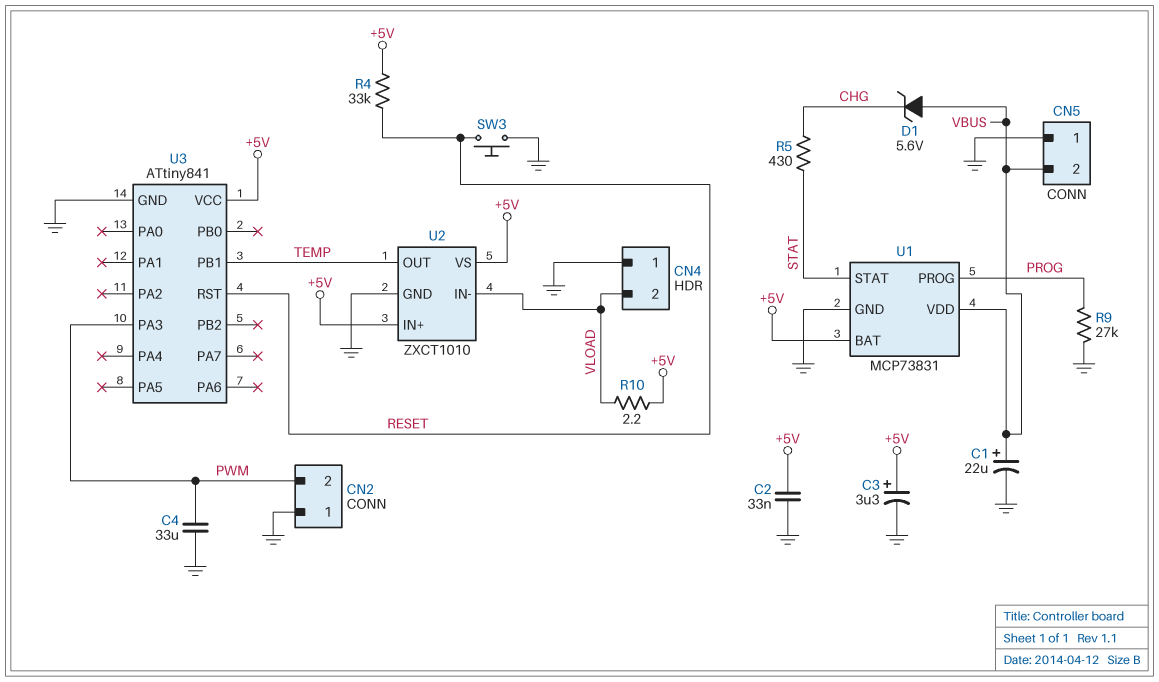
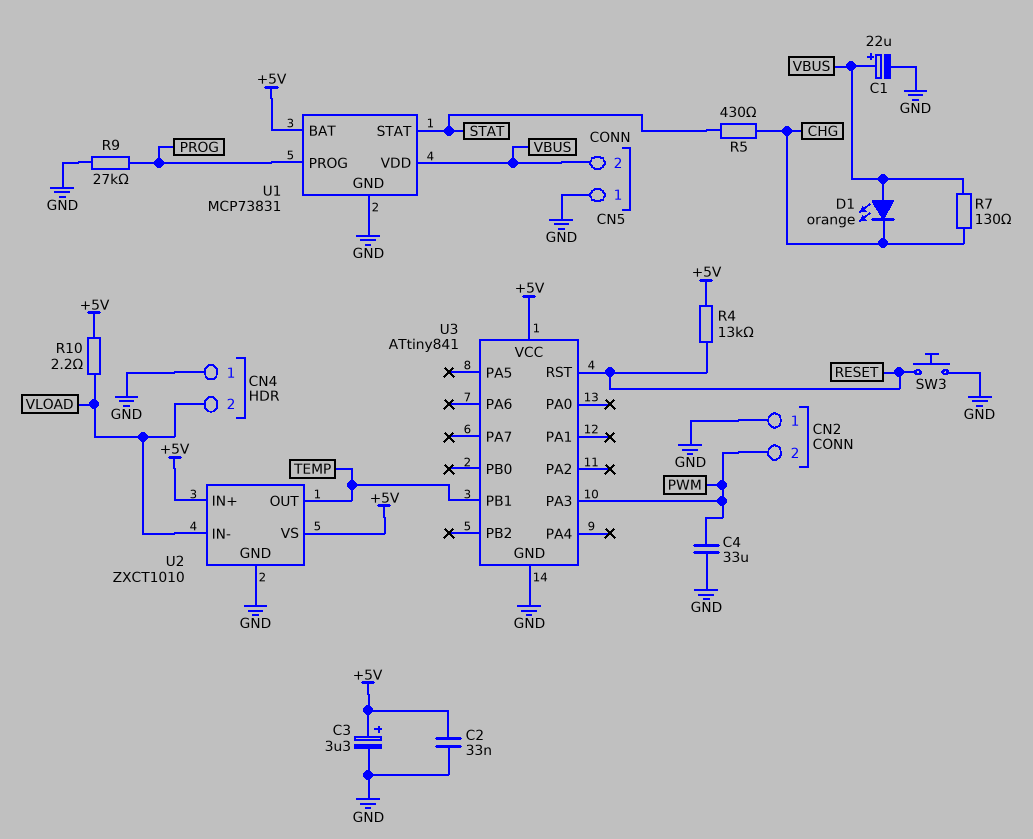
D1: zener 5.6V (A VBUS, K CHG) -> LED orange (A VBUS, K CHG)
R4: 33k (+5V, RESET) -> 13k (+5V, RESET)
R7: none -> 130 (CHG, VBUS)

